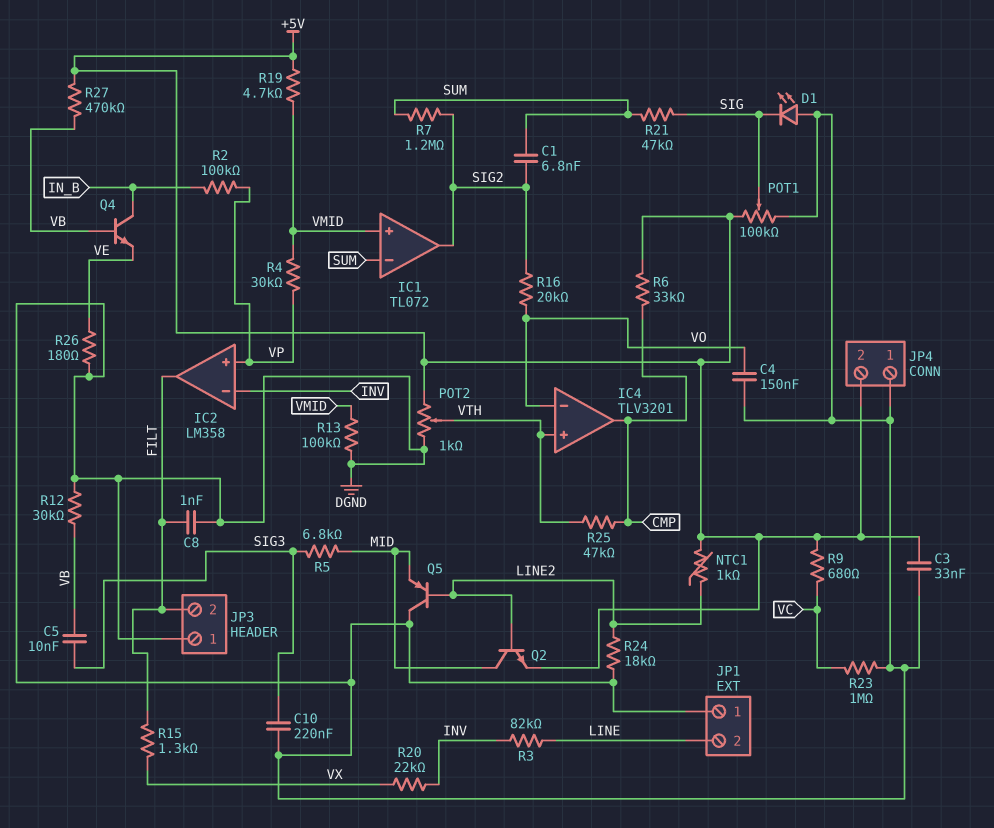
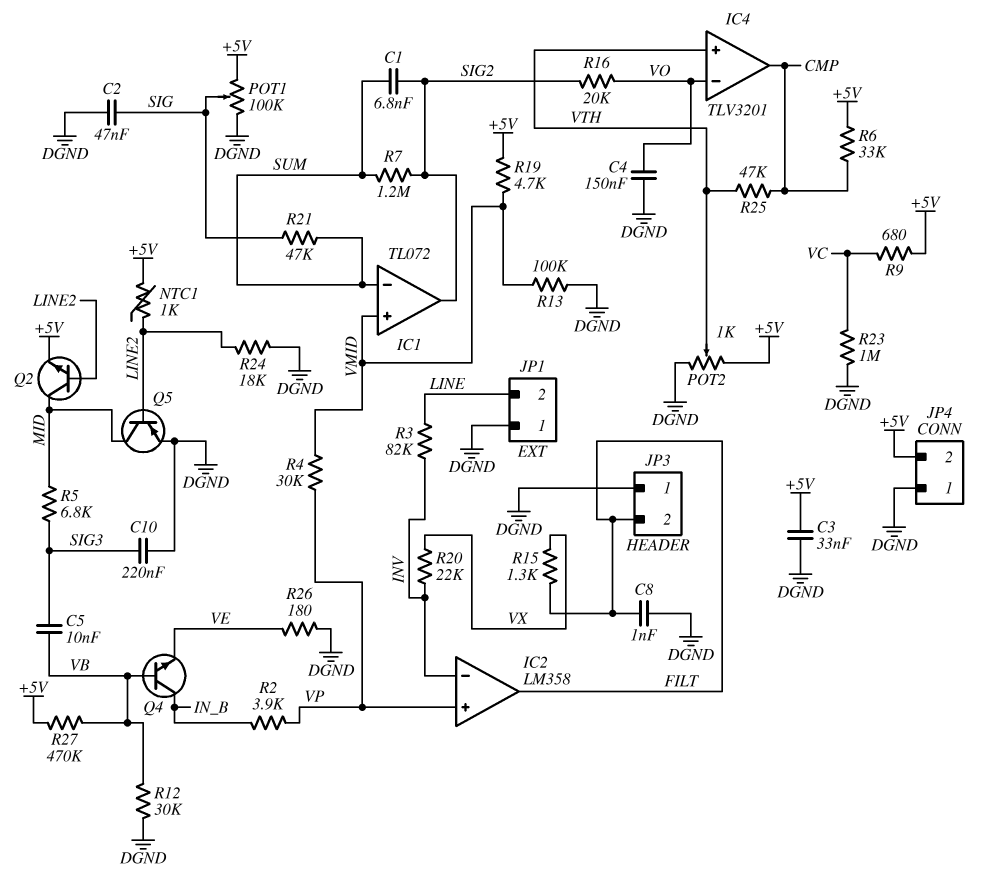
C2: none -> 47nF (DGND, SIG)
D1: LED (A DGND, K SIG) -> none
Q5: PNP (B LINE2, C DGND, E MID) -> PNP (B LINE2, C MID, E DGND)
R2: 100k (IN_B, VP) -> 3.9k (IN_B, VP)

